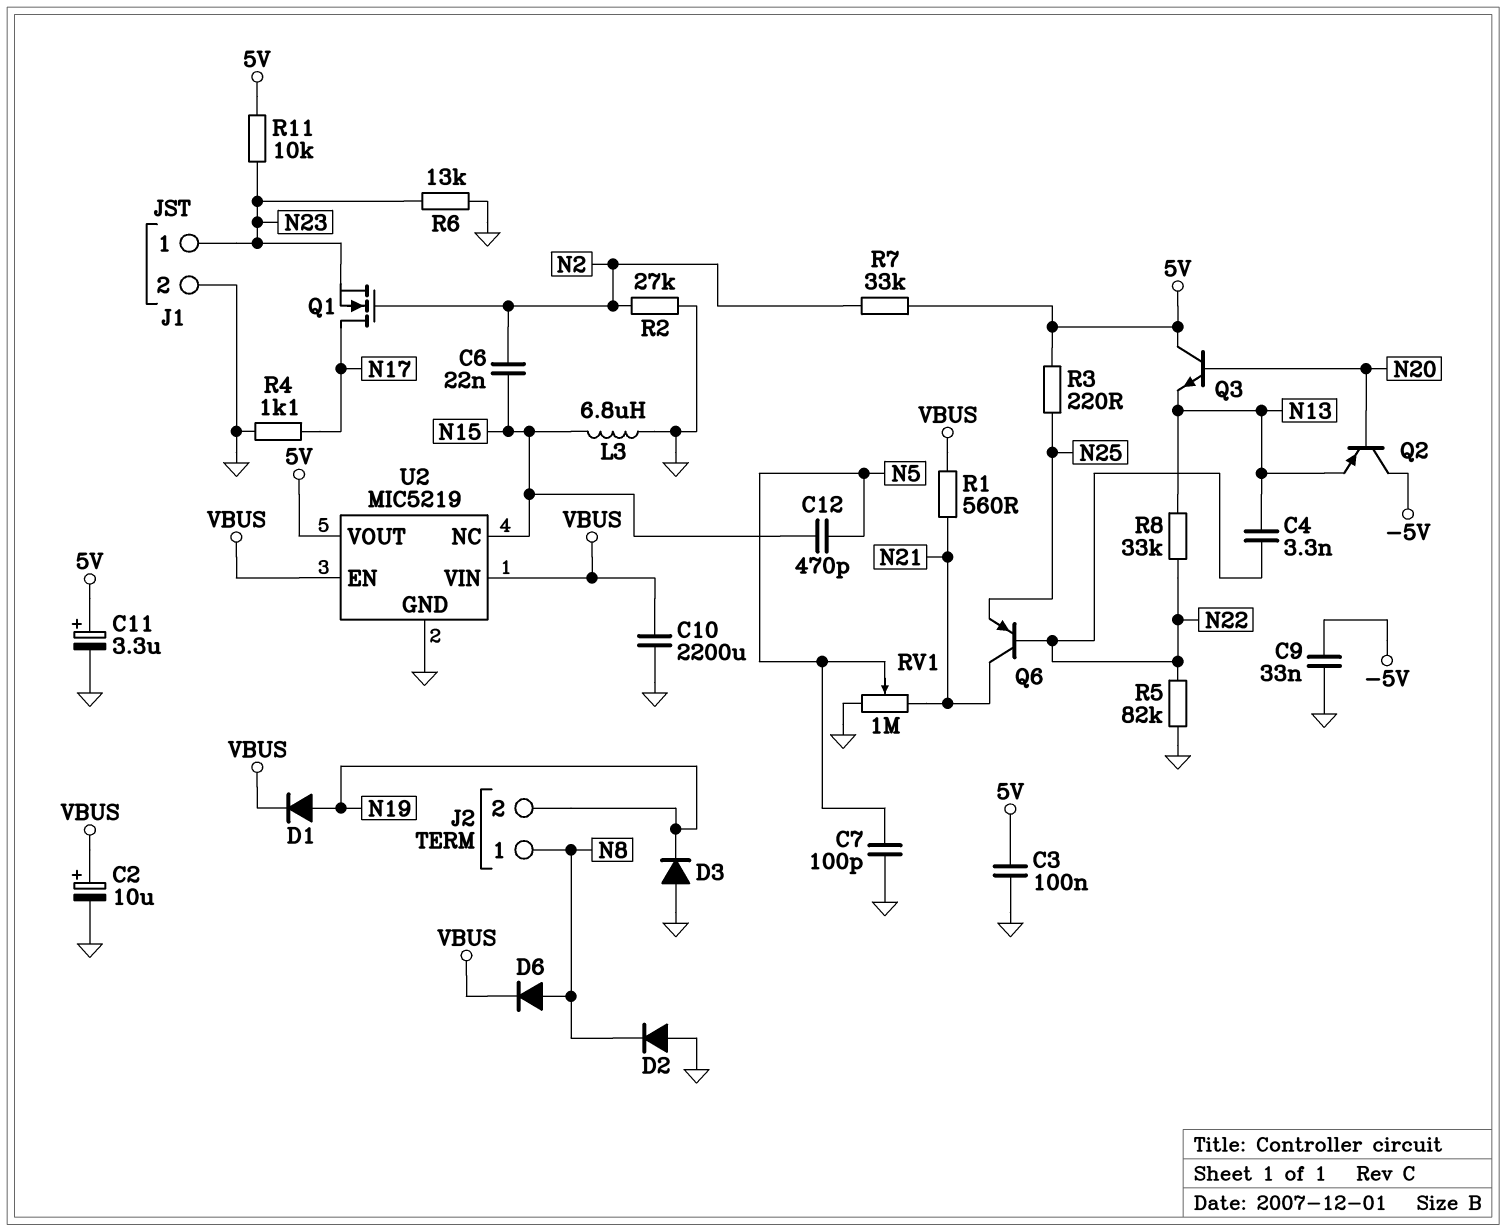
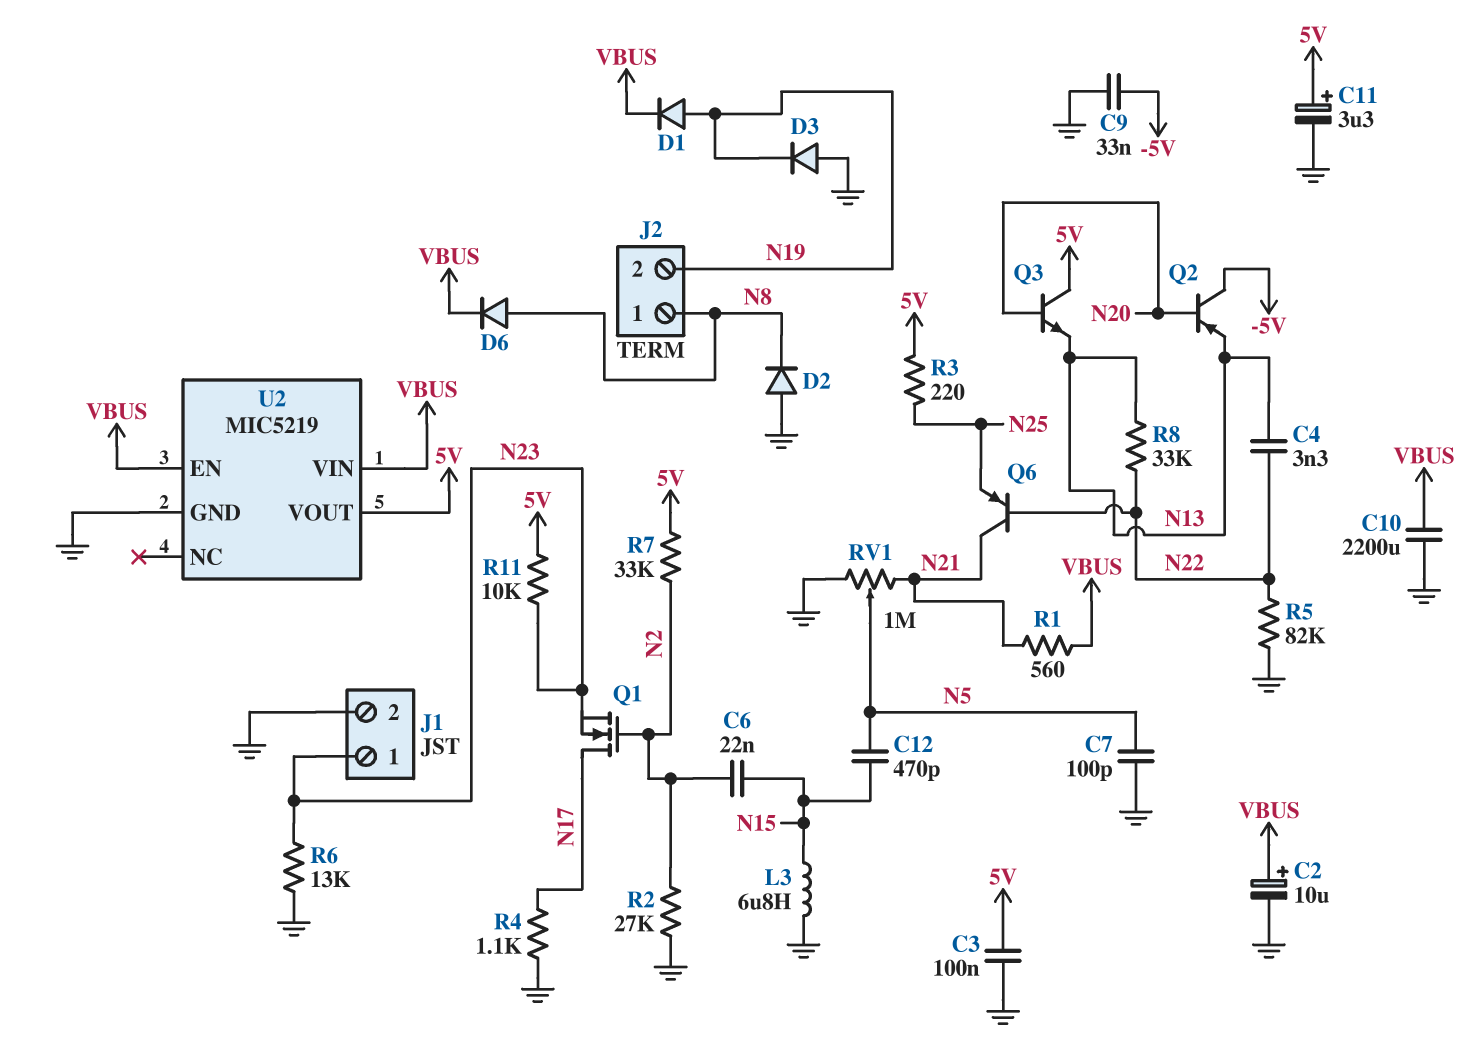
U2 pin NC: N15 -> none

